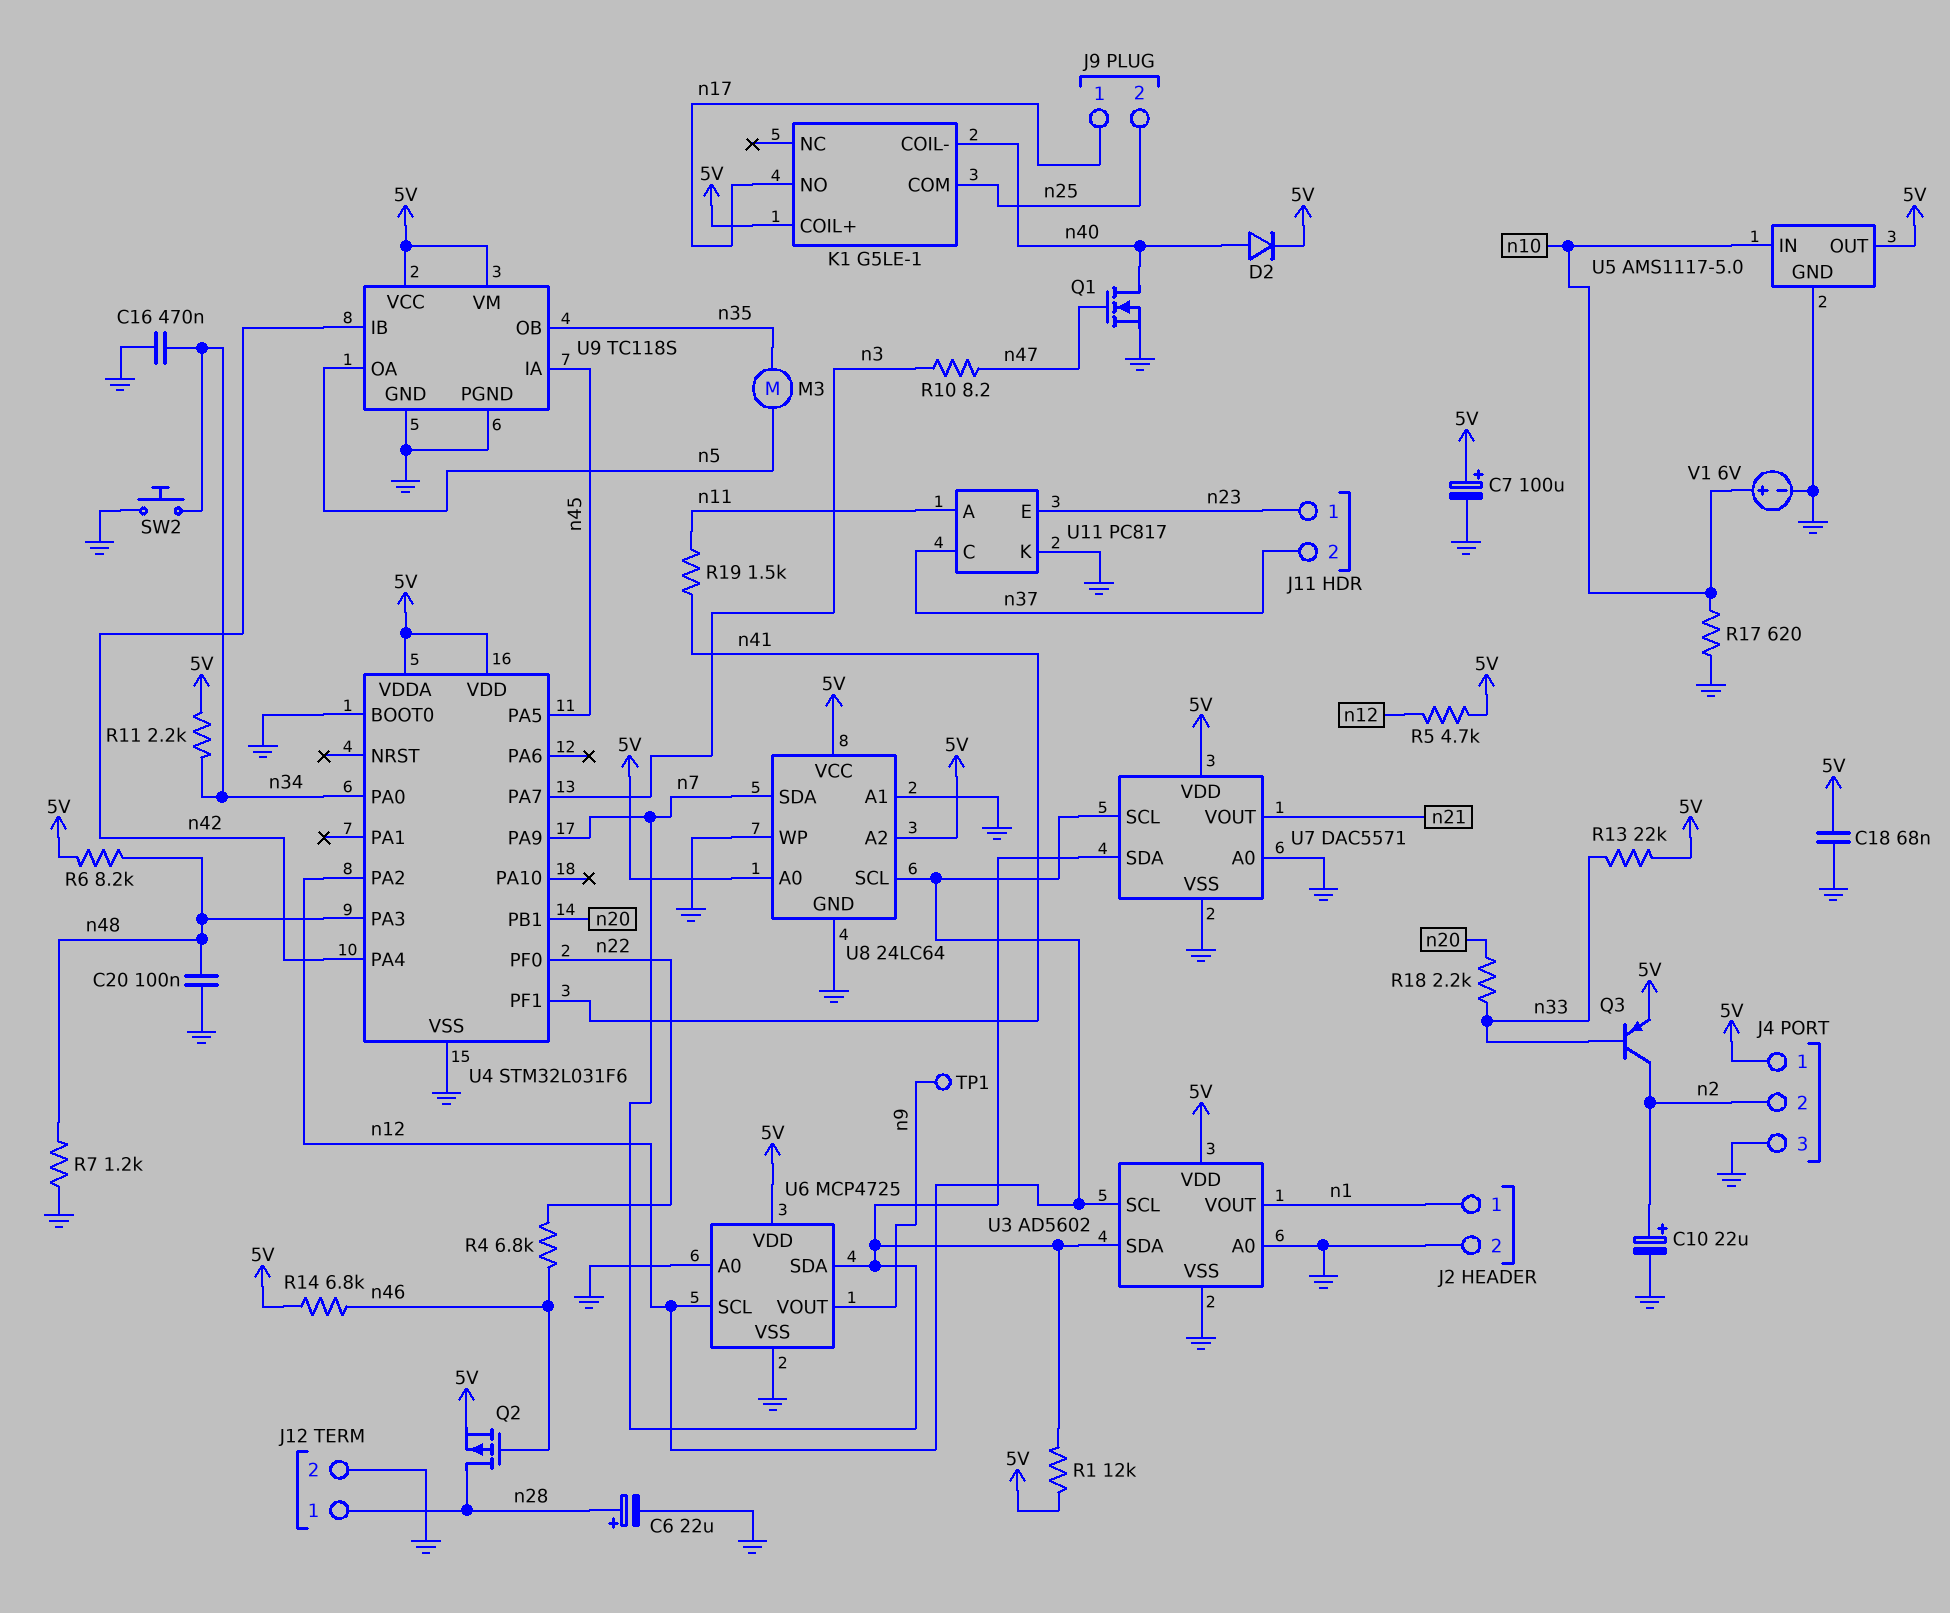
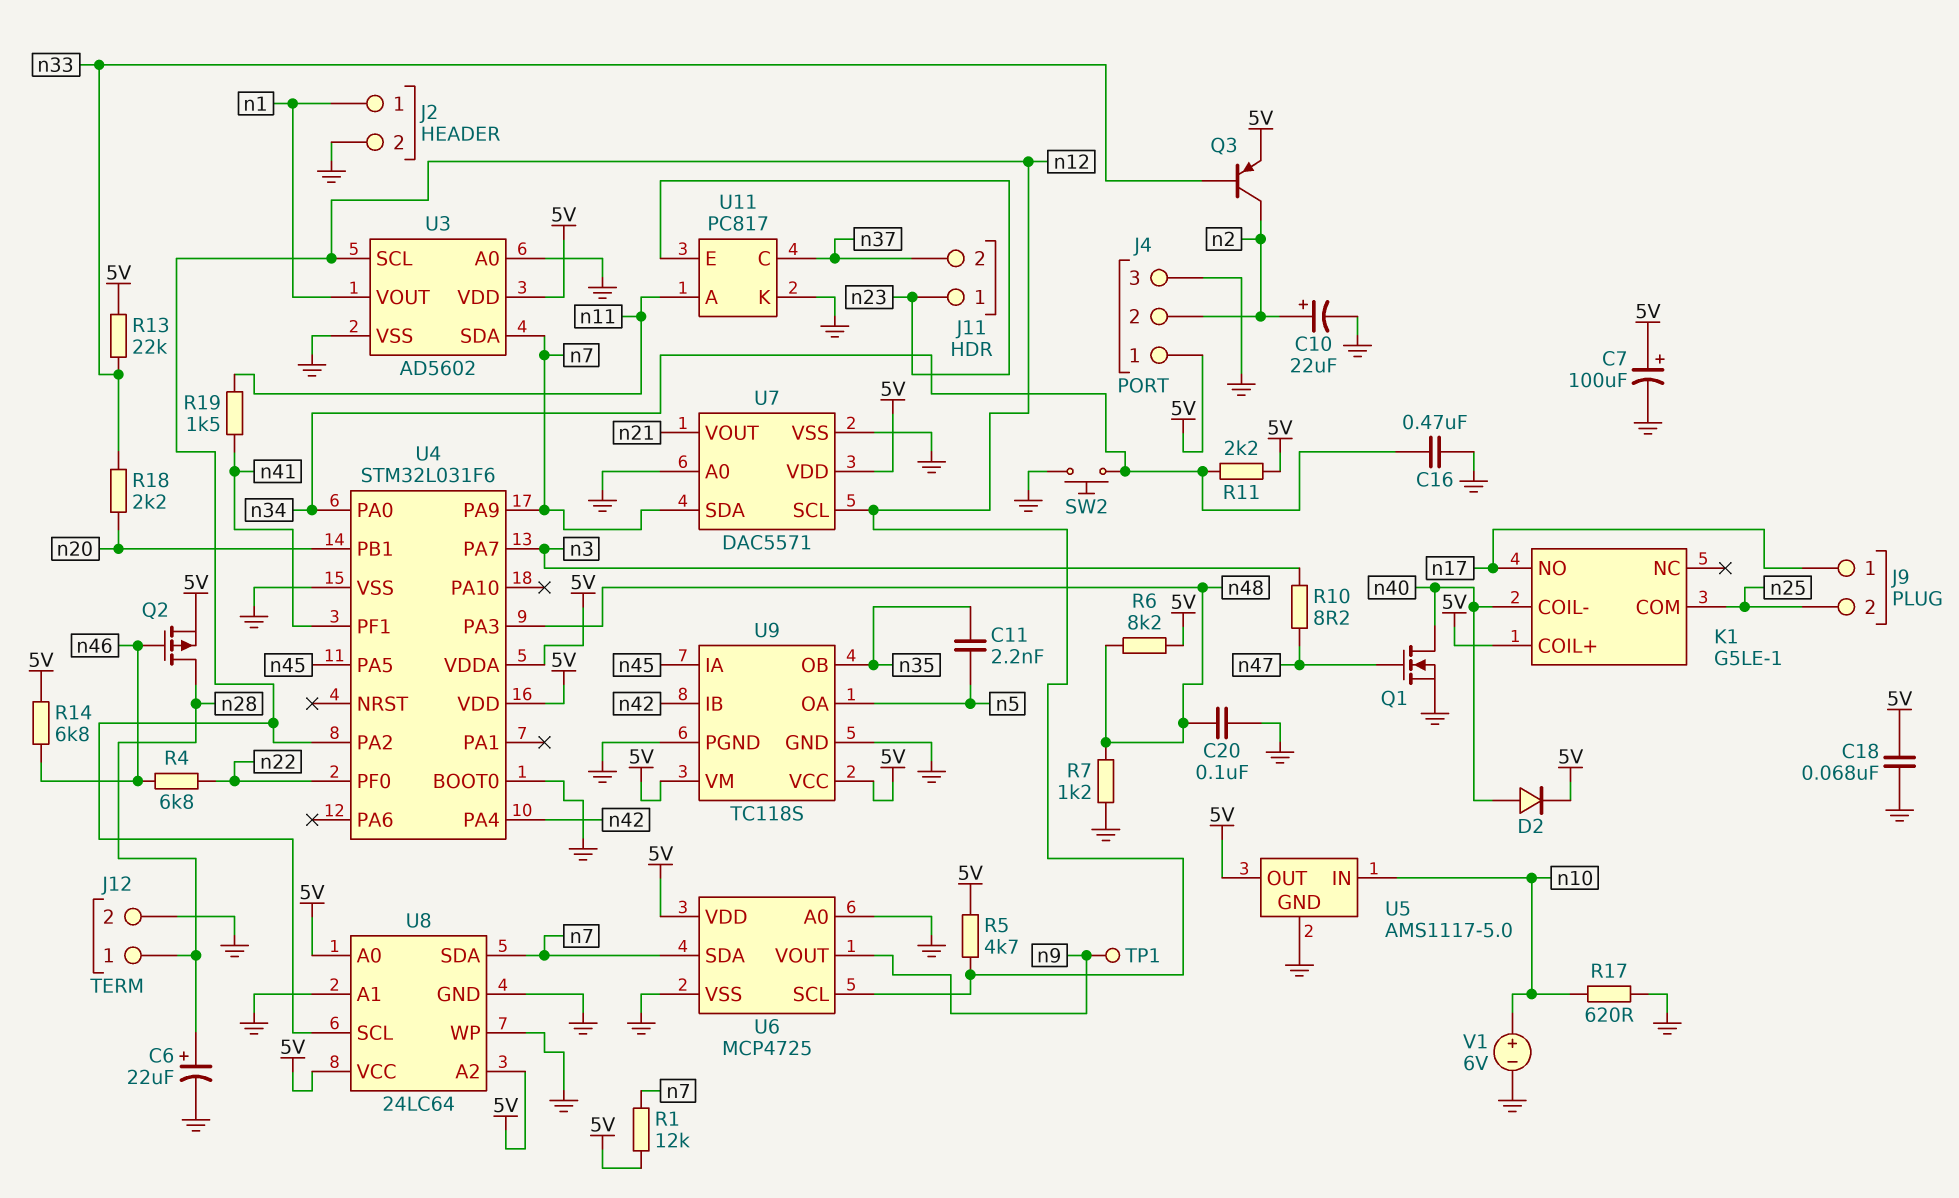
C11: none -> 2.2nF (n5, n35)
M3: motor (n5, n35) -> none

